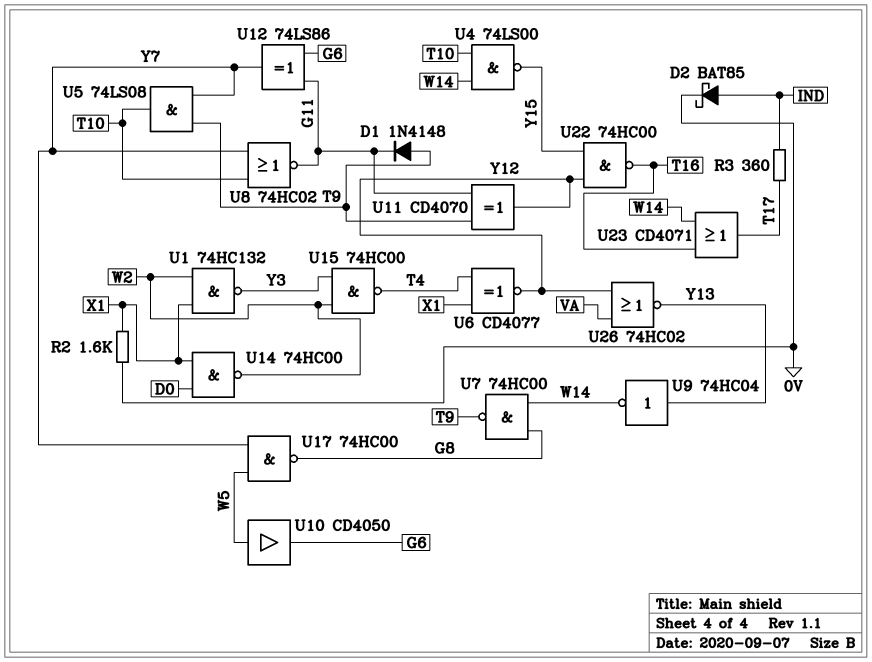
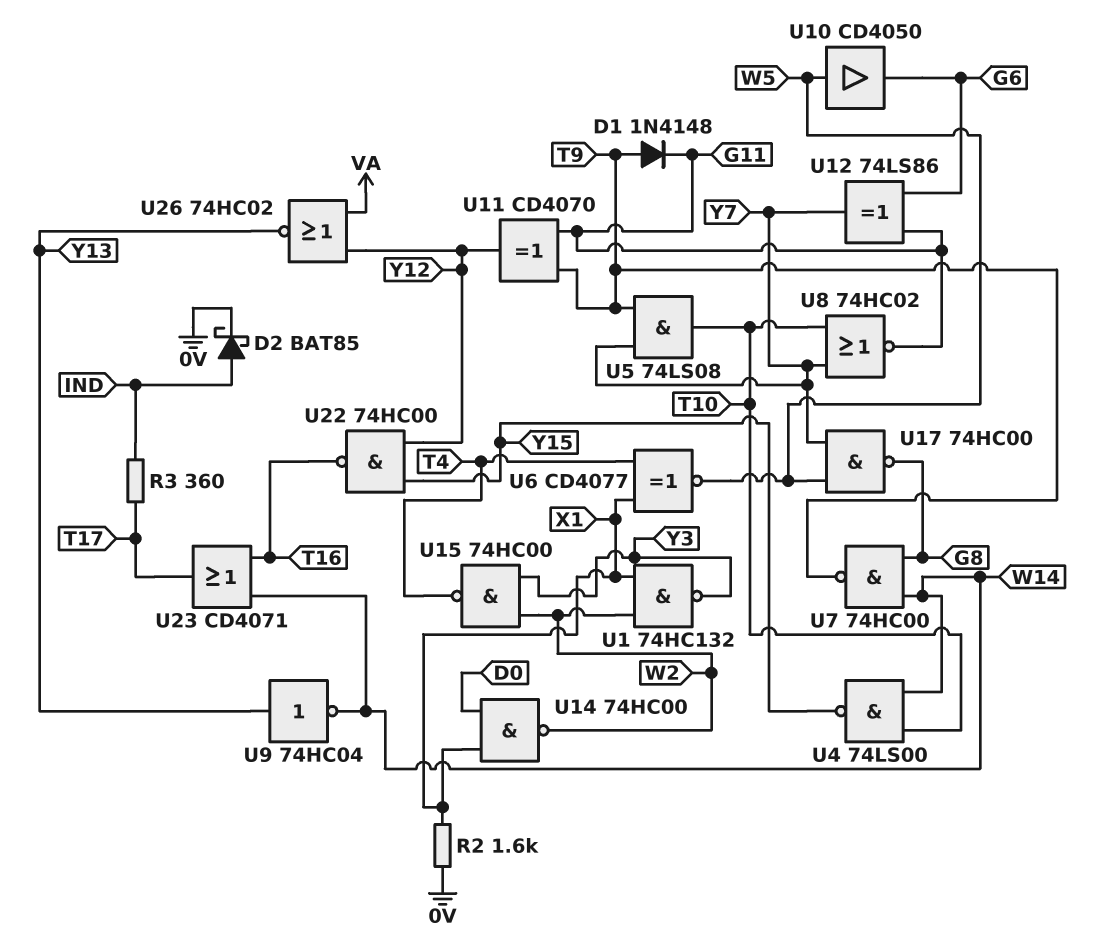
U6: XNOR CD4077 (in T4, in X1, out Y12) -> XNOR CD4077 (in T4, in X1, out W5)

